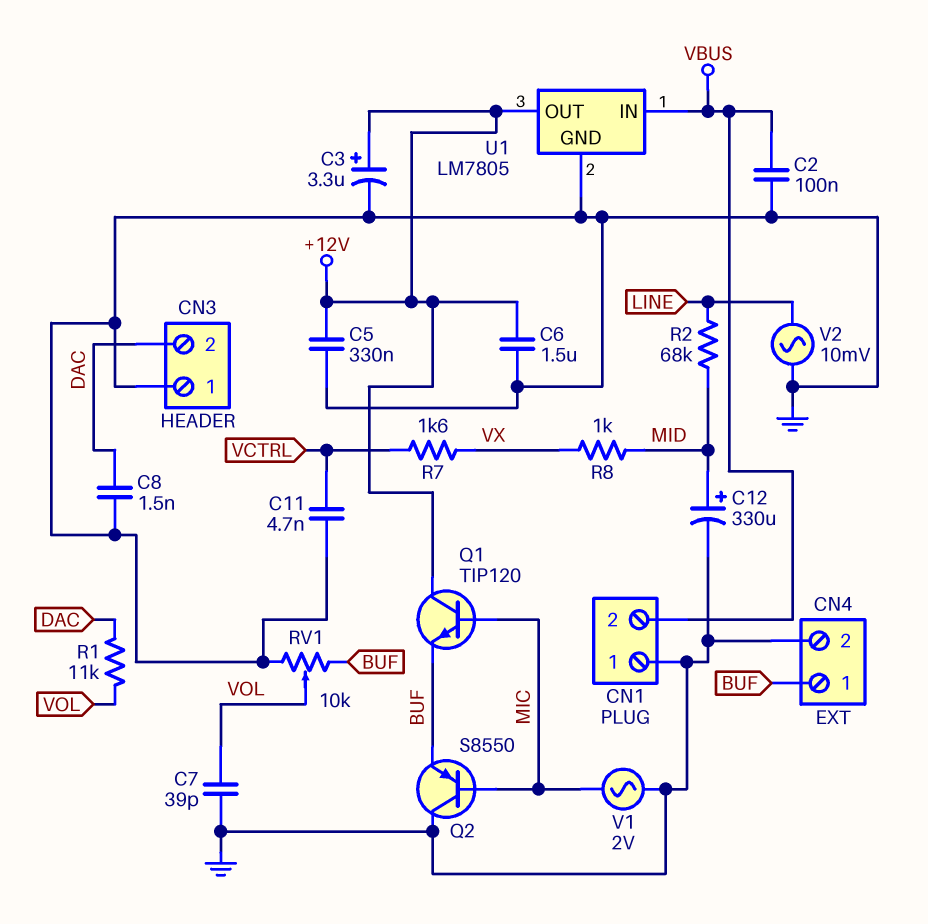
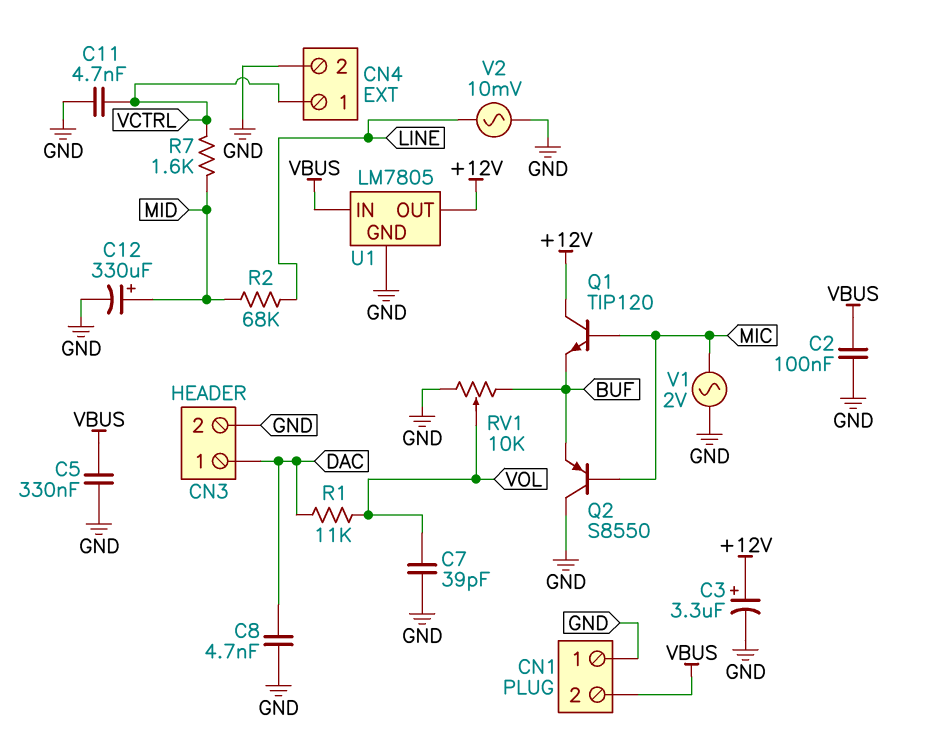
C5: 330nF (+12V, GND) -> 330nF (GND, VBUS)
C6: 1.5uF (+12V, GND) -> none
C8: 1.5nF (DAC, GND) -> 4.7nF (DAC, GND)
CN3 pin 1: GND -> DAC
CN3 pin 2: DAC -> GND
CN4 pin 1: BUF -> VCTRL
R7: 1.6k (VCTRL, VX) -> 1.6k (MID, VCTRL)
R8: 1k (MID, VX) -> none

